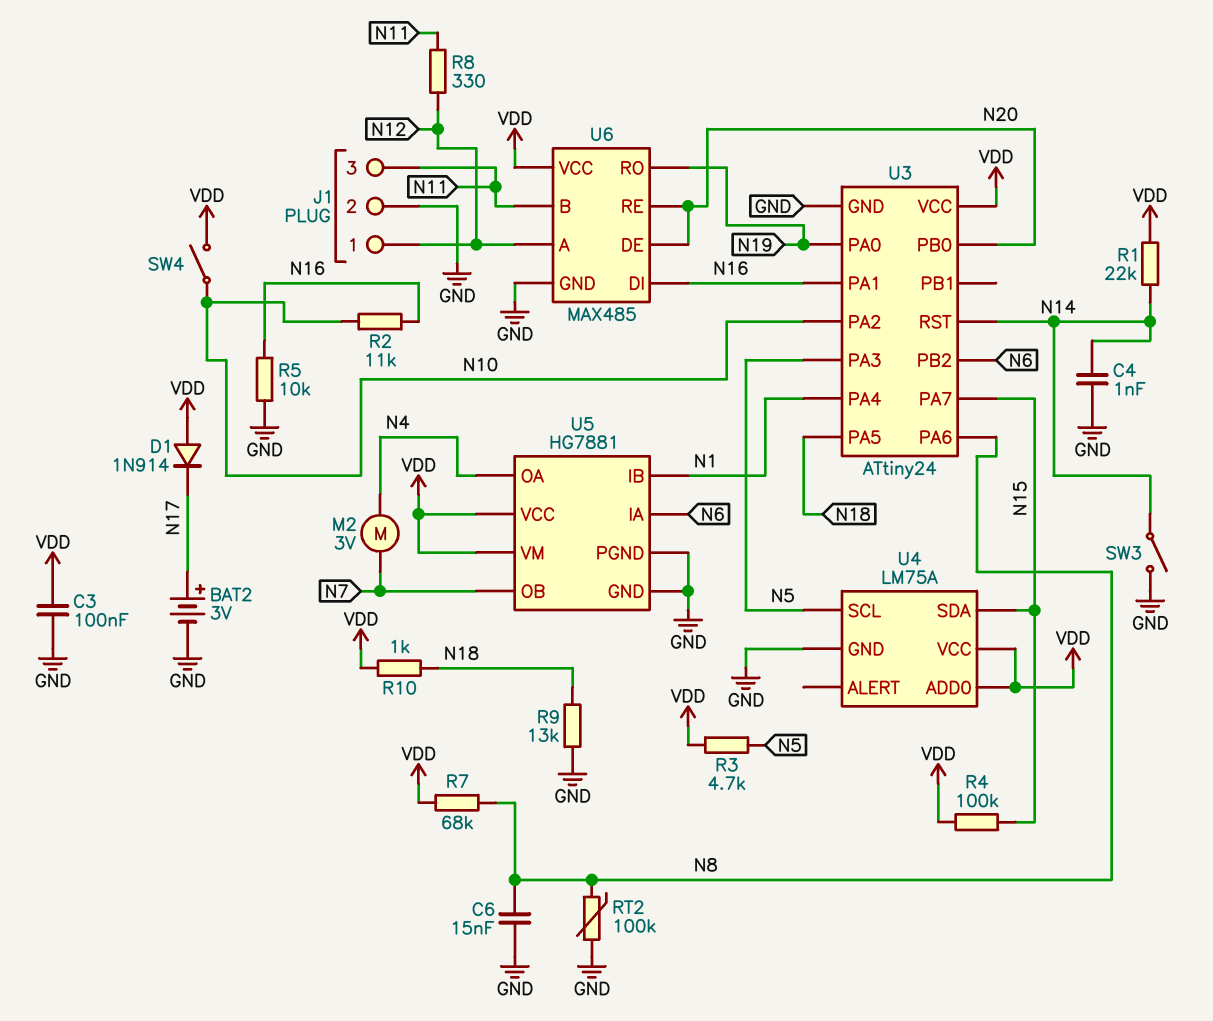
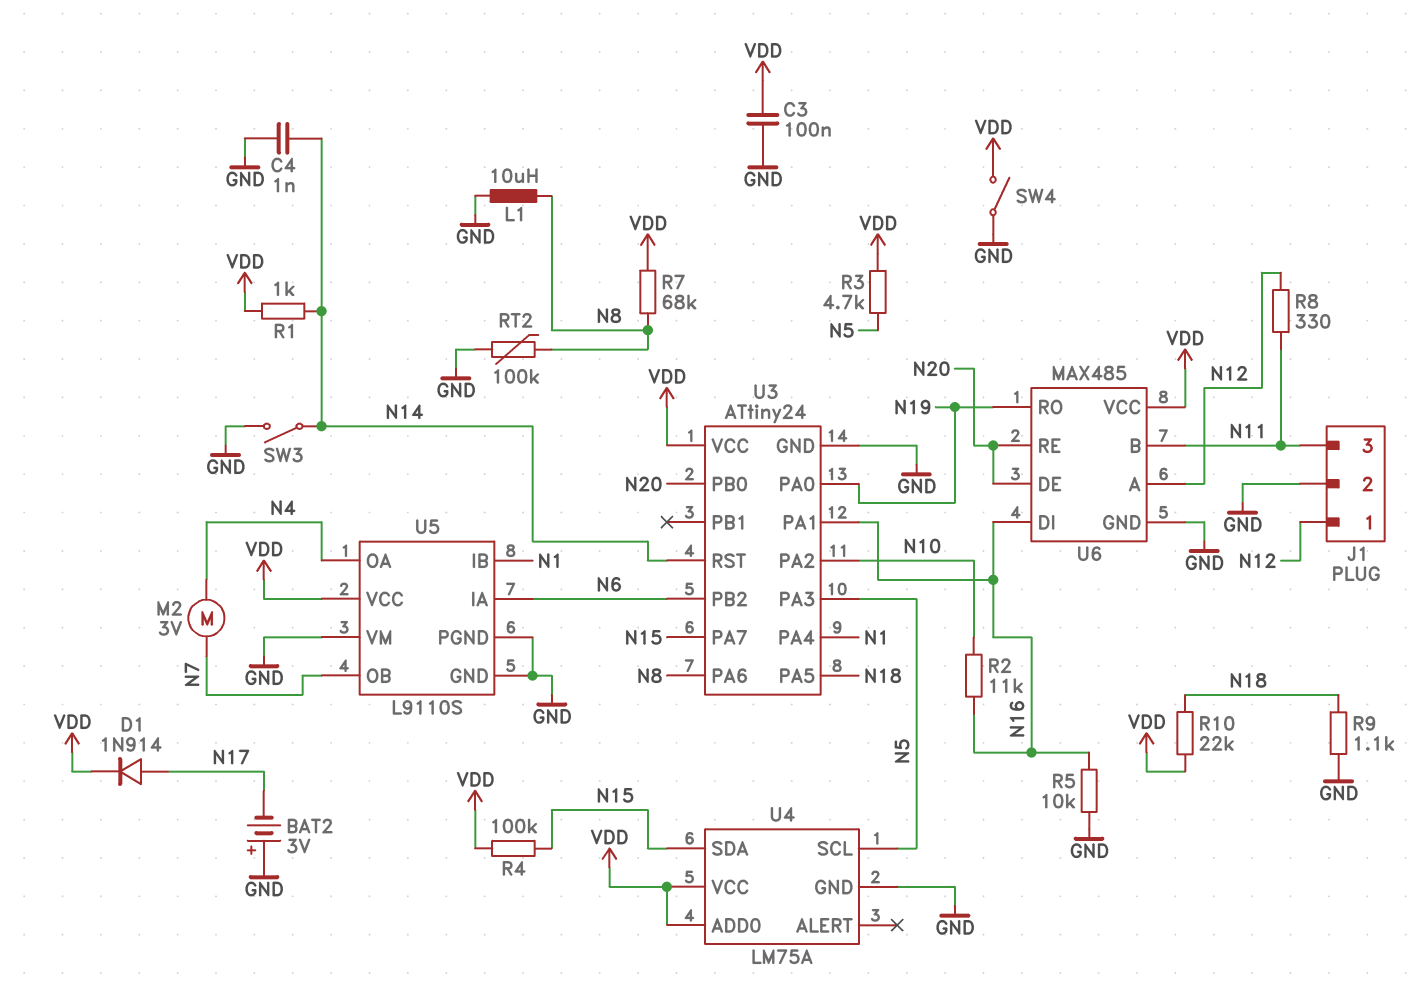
BAT2: 3V (plus N17, minus GND) -> 3V (plus GND, minus N17)
C6: 15nF (GND, N8) -> none
D1: diode 1N914 (A VDD, K N17) -> diode 1N914 (A N17, K VDD)
L1: none -> 10uH (GND, N8)
R1: 22k (N14, VDD) -> 1k (N14, VDD)
R9: 13k (GND, N18) -> 1.1k (GND, N18)
R10: 1k (N18, VDD) -> 22k (N18, VDD)
SW4: switch (N10, VDD) -> switch (GND, VDD)
U5: HG7881 -> L9110S
U5 pin VM: VDD -> GND

